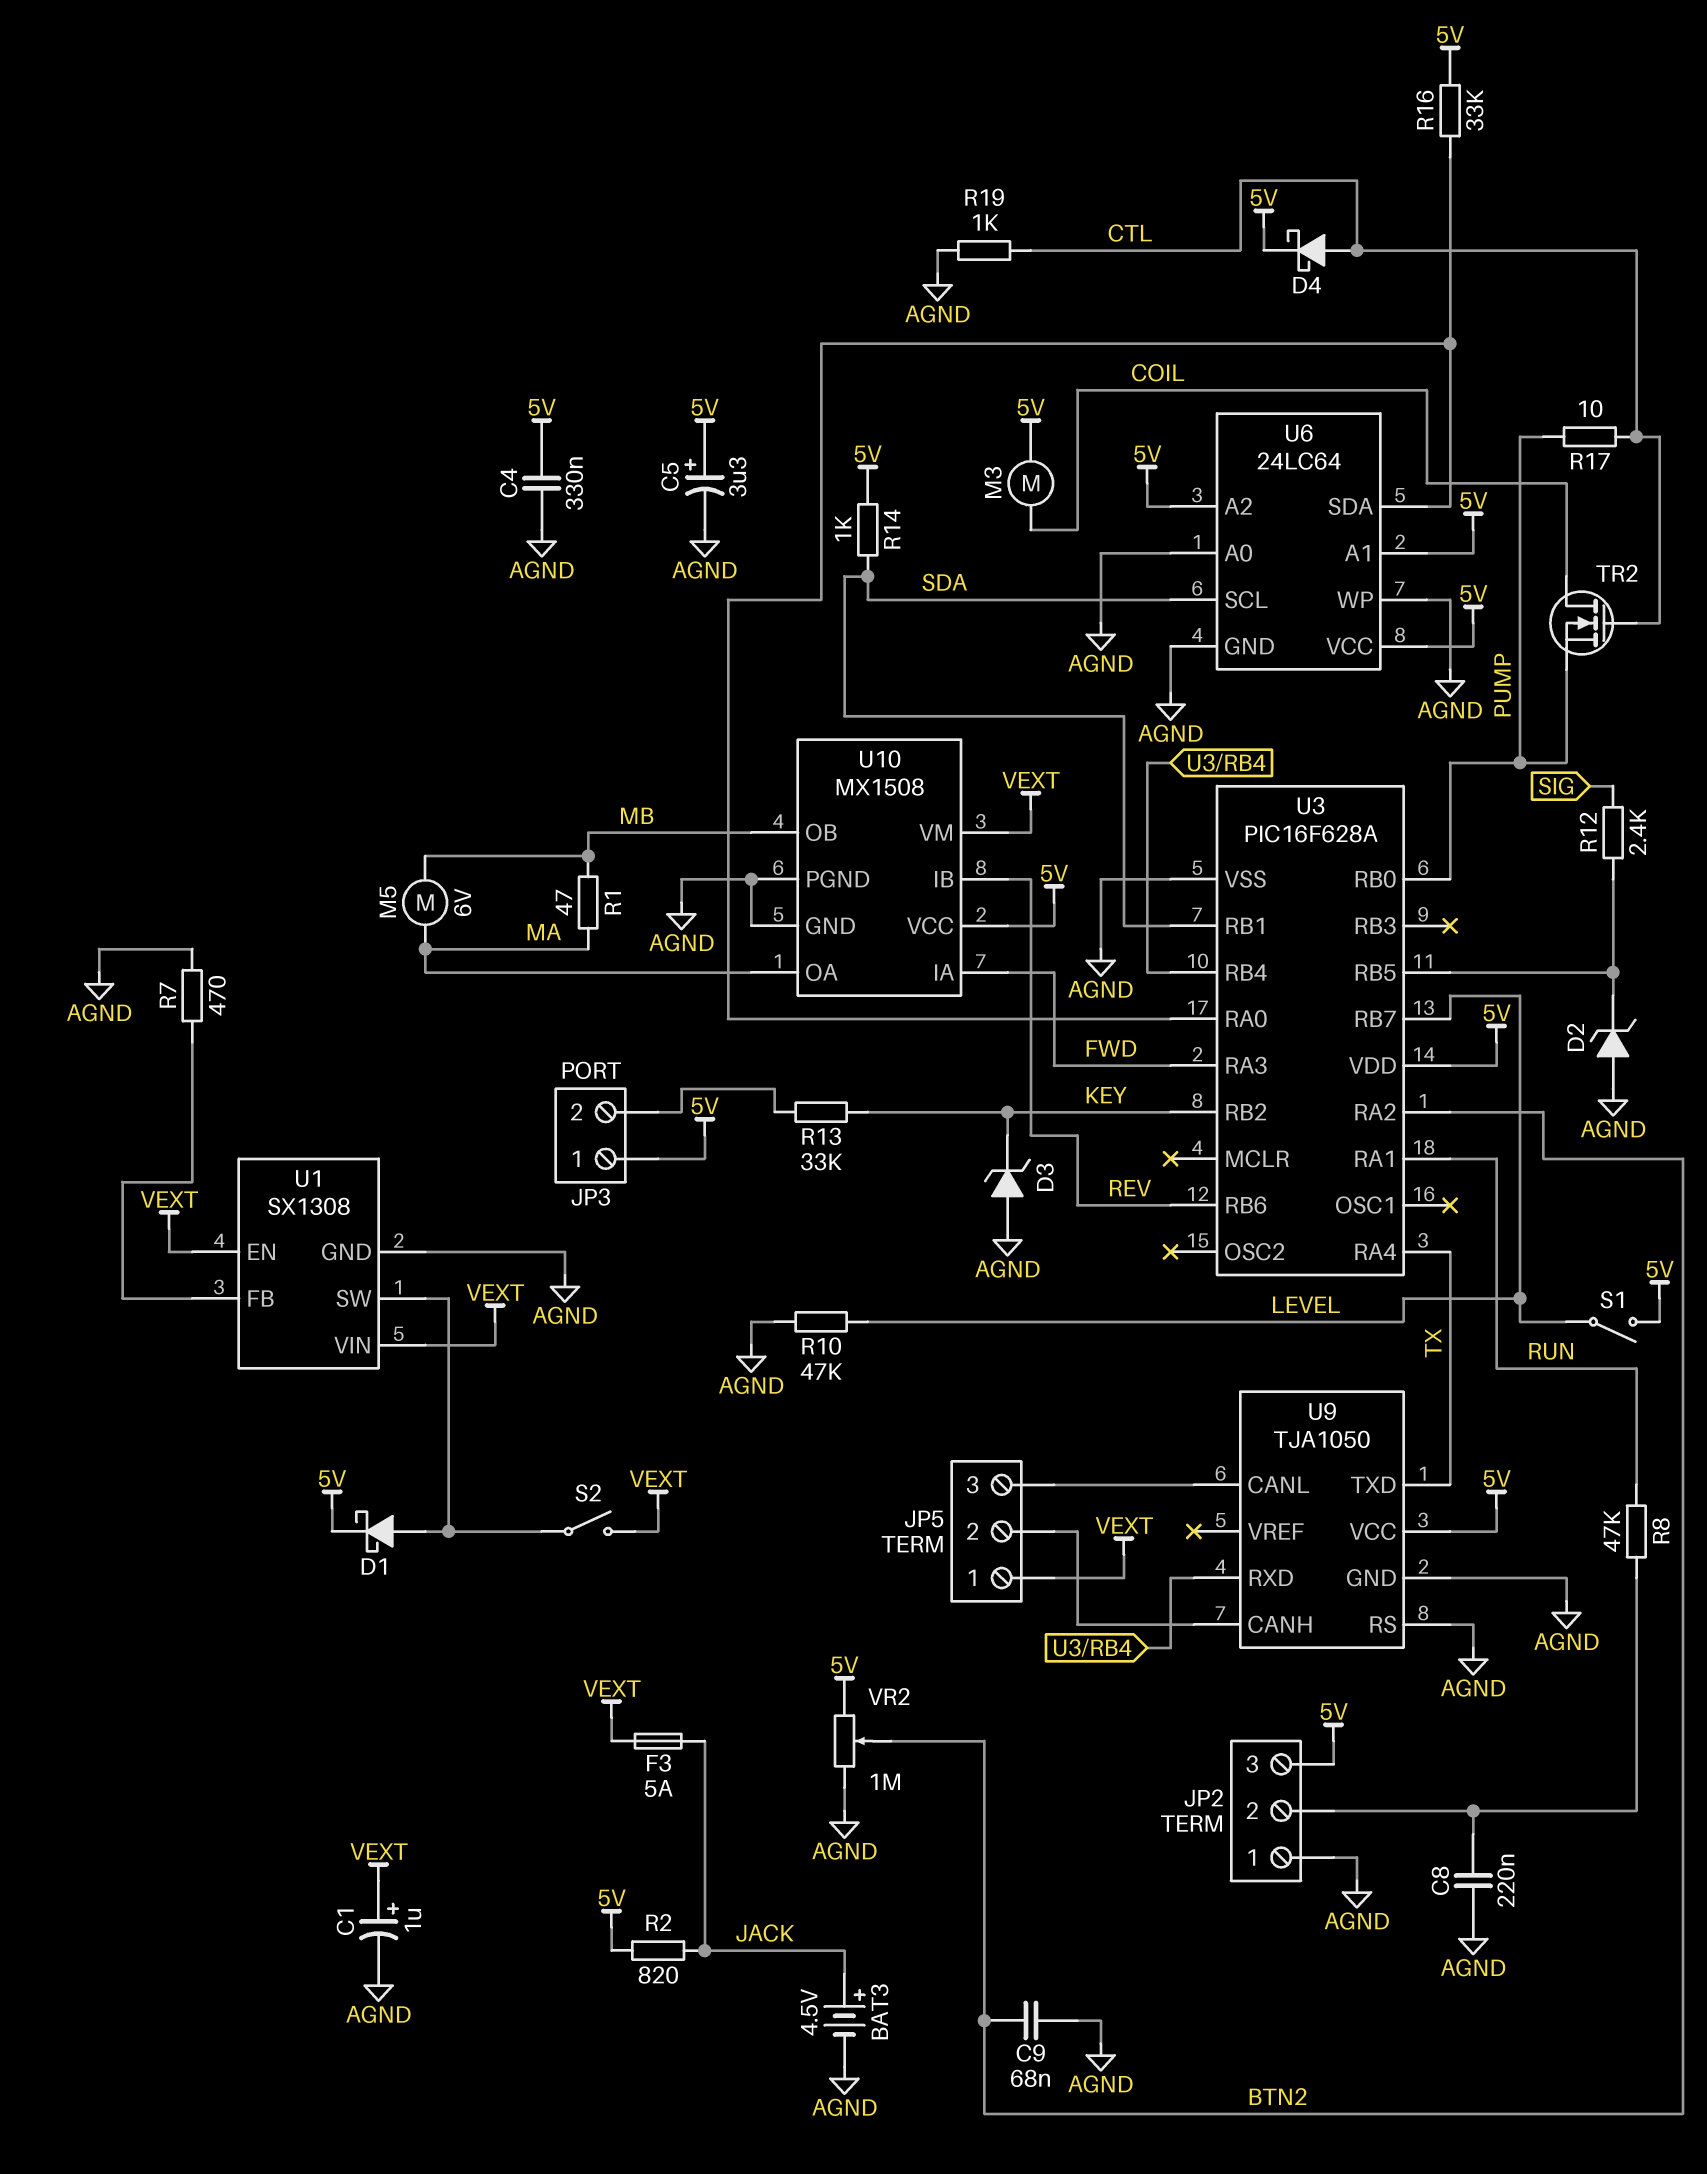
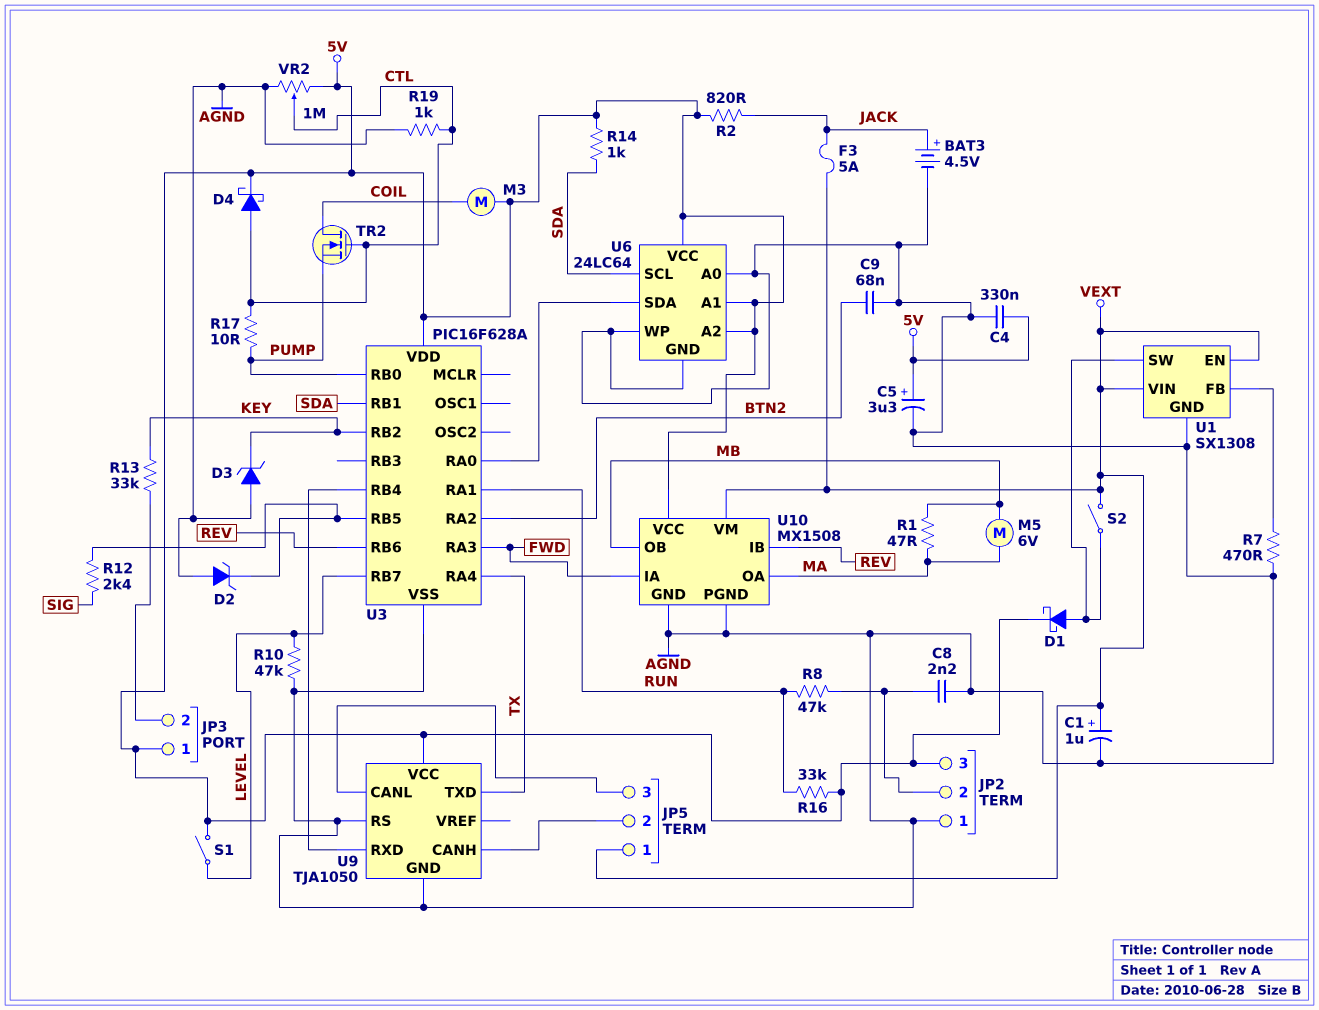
C8: 220nF (AGND, JP2/2) -> 2.2nF (AGND, JP2/2)
R16: 33k (5V, U3/RA0) -> 33k (5V, RUN)
VR2: 1M (5V, AGND, wiper BTN2) -> 1M (5V, AGND, wiper CTL)

